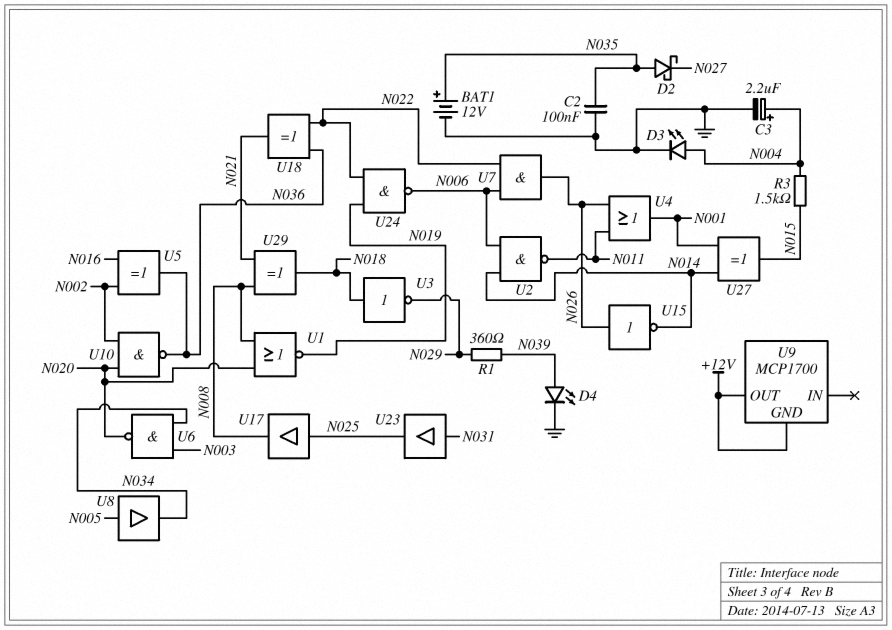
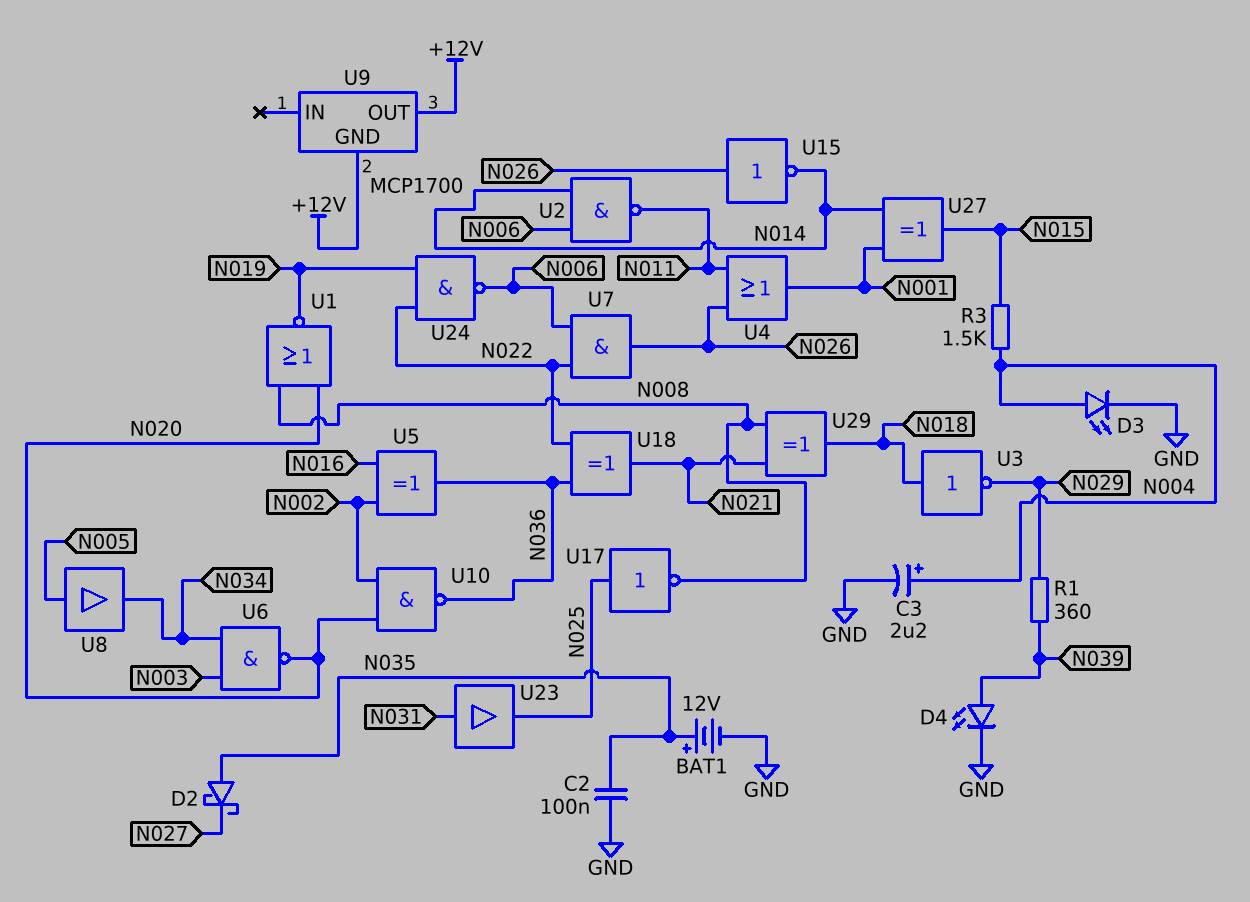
U17: buffer (in N025, out N008) -> NOT (in N025, out N008)

